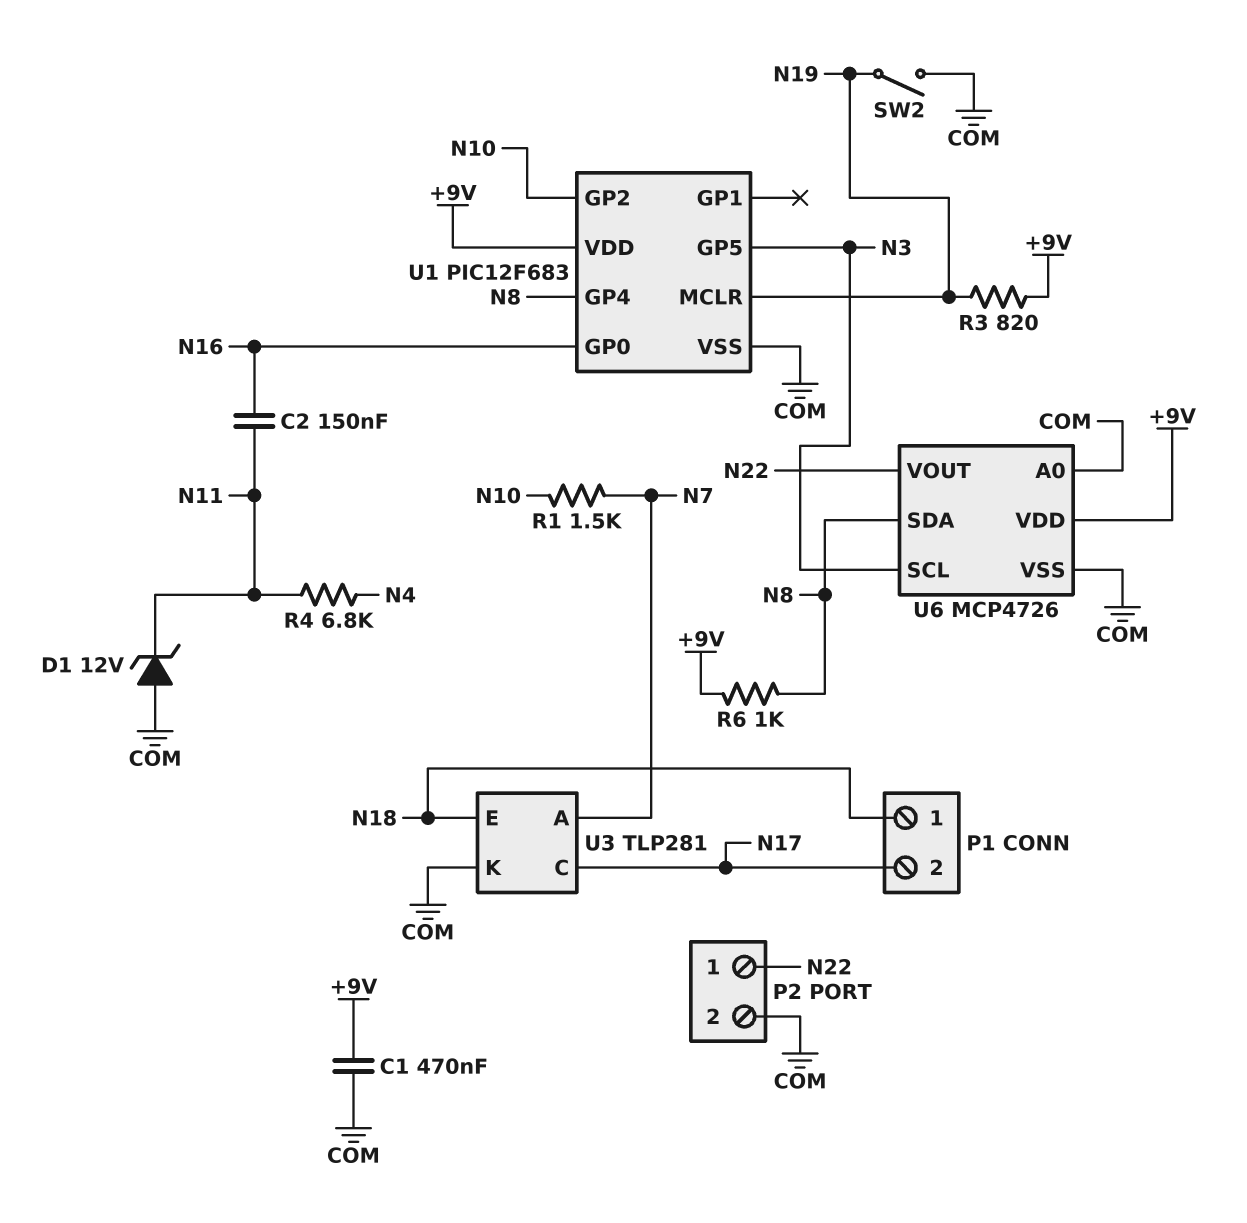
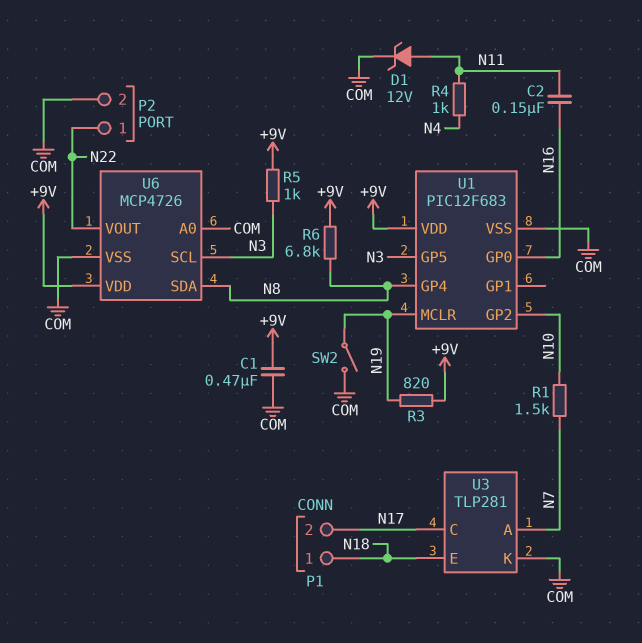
D1: zener 12V (A COM, K N11) -> zener 12V (A N11, K COM)
R4: 6.8k (N4, N11) -> 1k (N4, N11)
R5: none -> 1k (+9V, N3)
R6: 1k (+9V, N8) -> 6.8k (+9V, N8)

